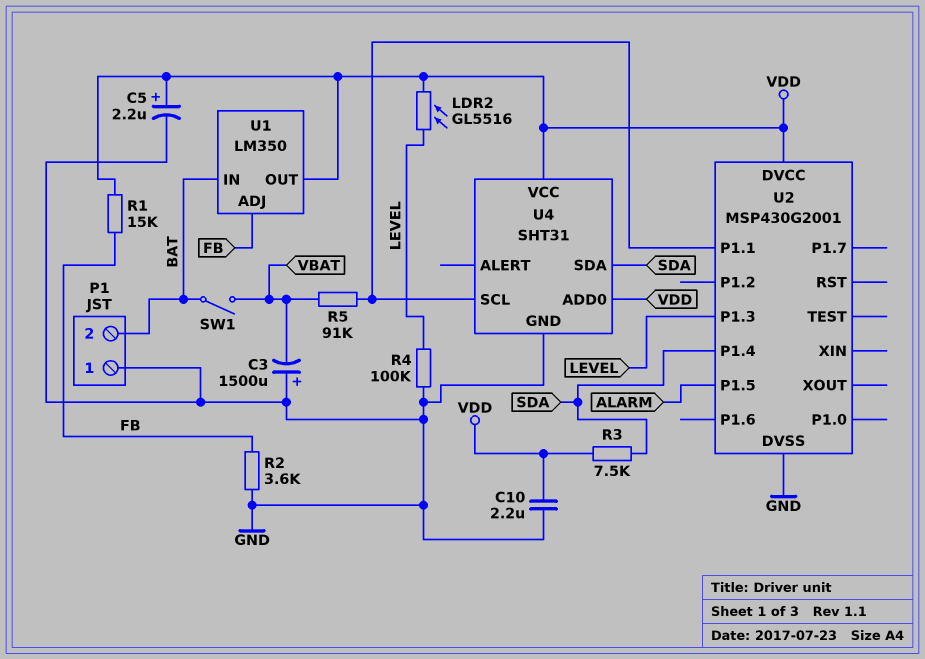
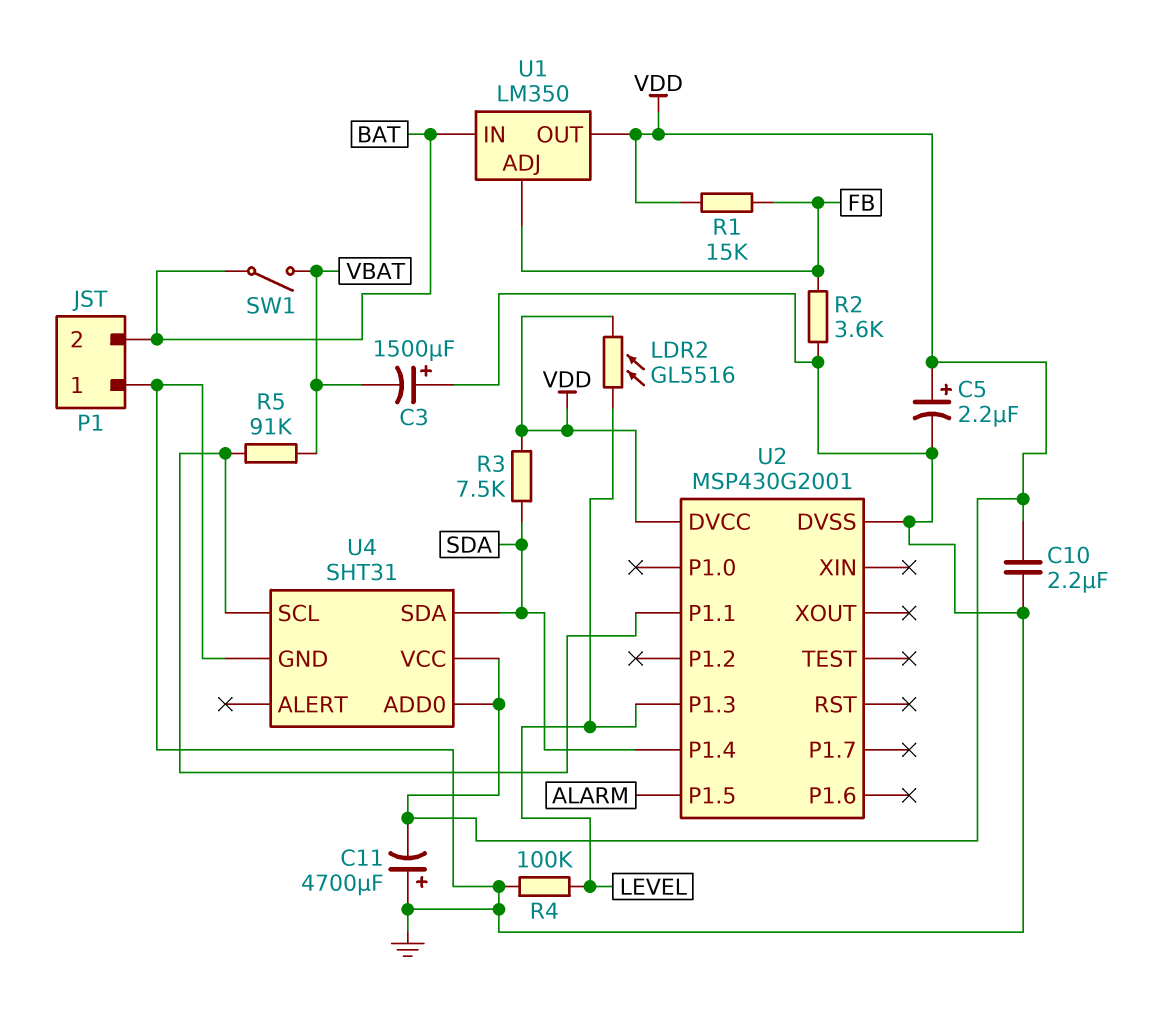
C11: none -> 4700uF (plus GND, minus VDD)

